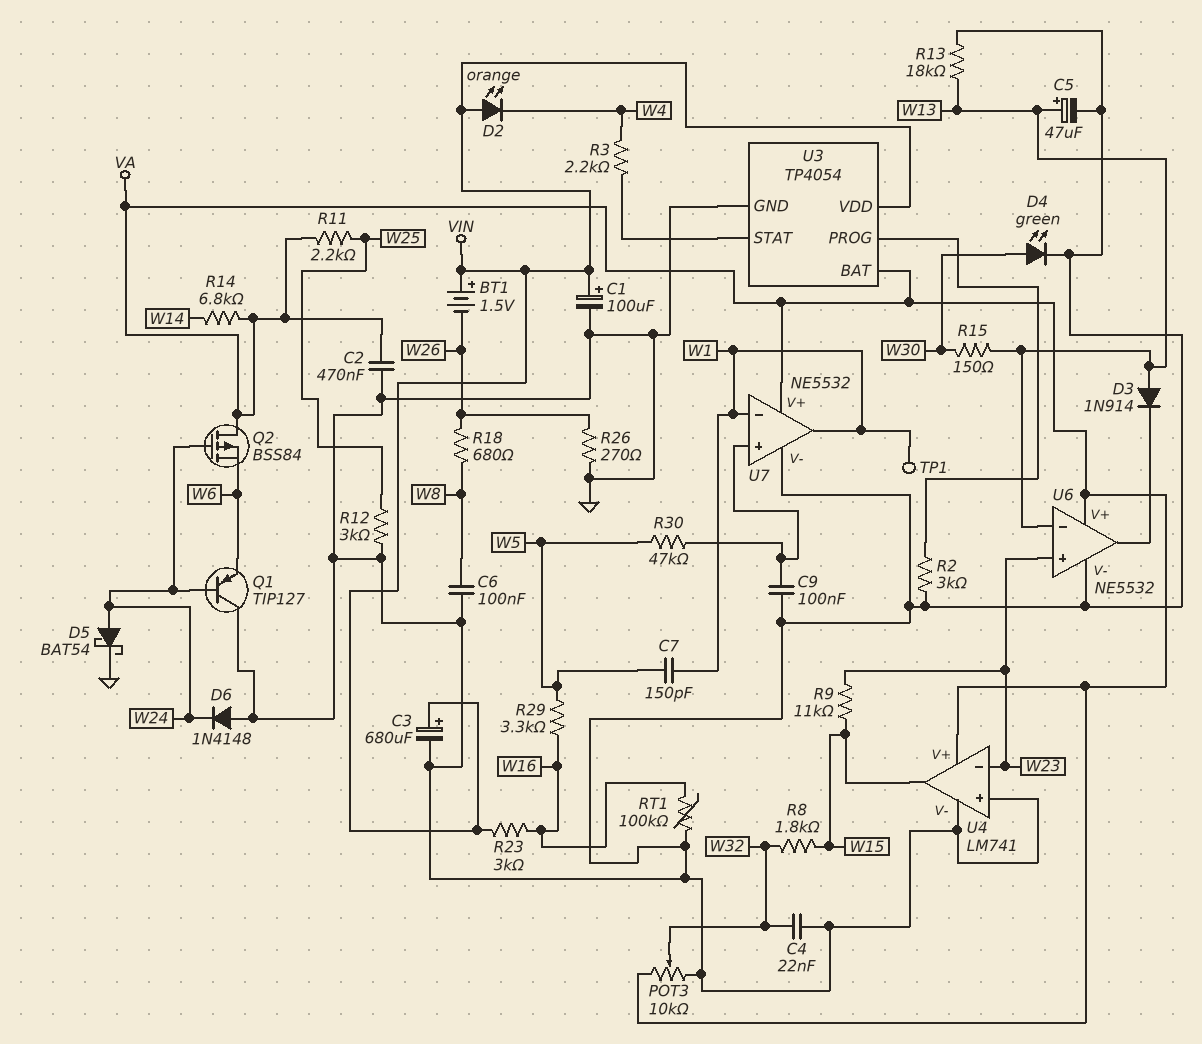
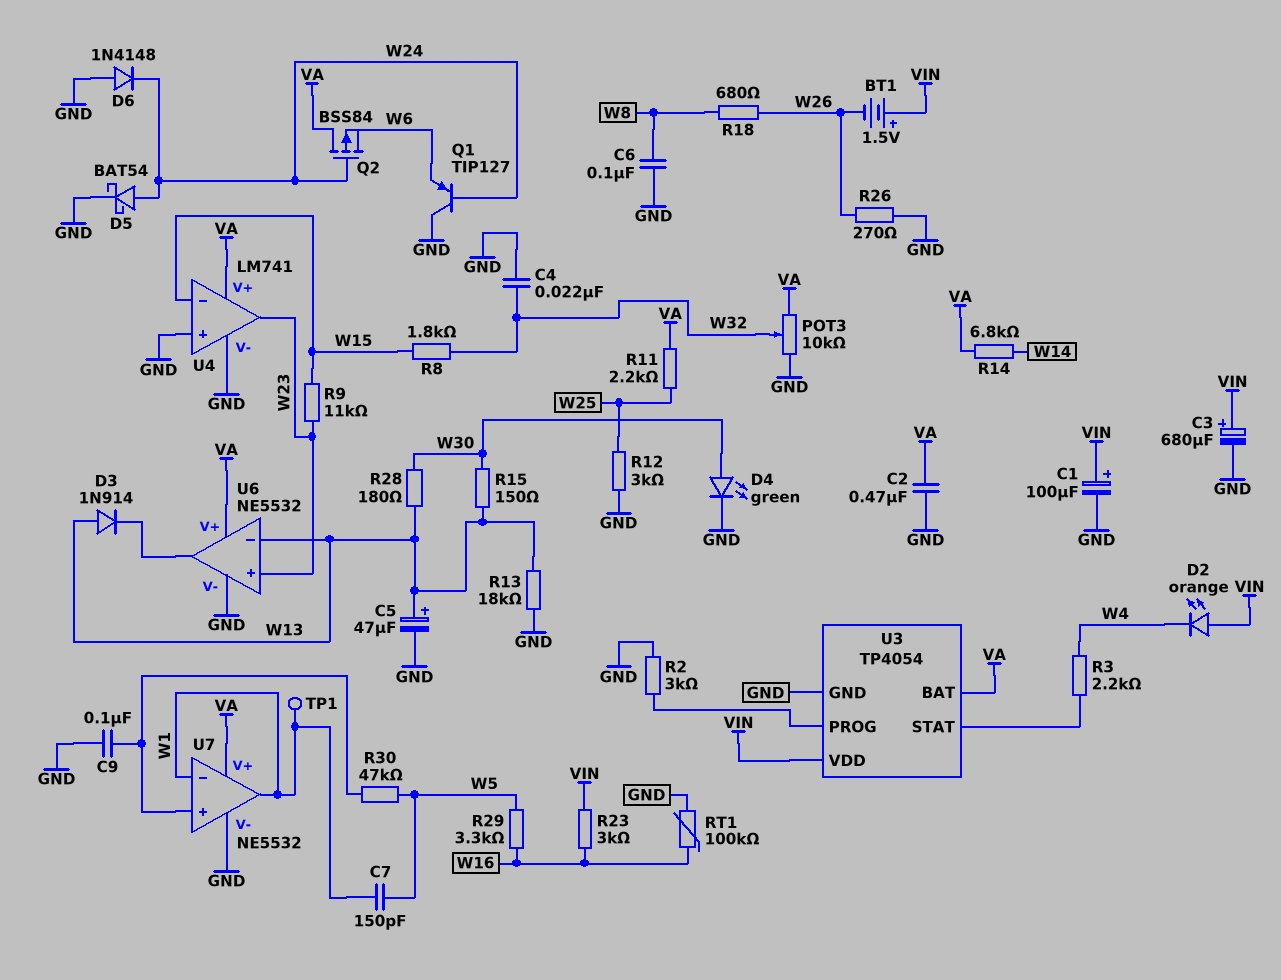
R28: none -> 180 (W13, W30)
U4 pin in-: W23 -> W15
U4 pin out: W15 -> W23

